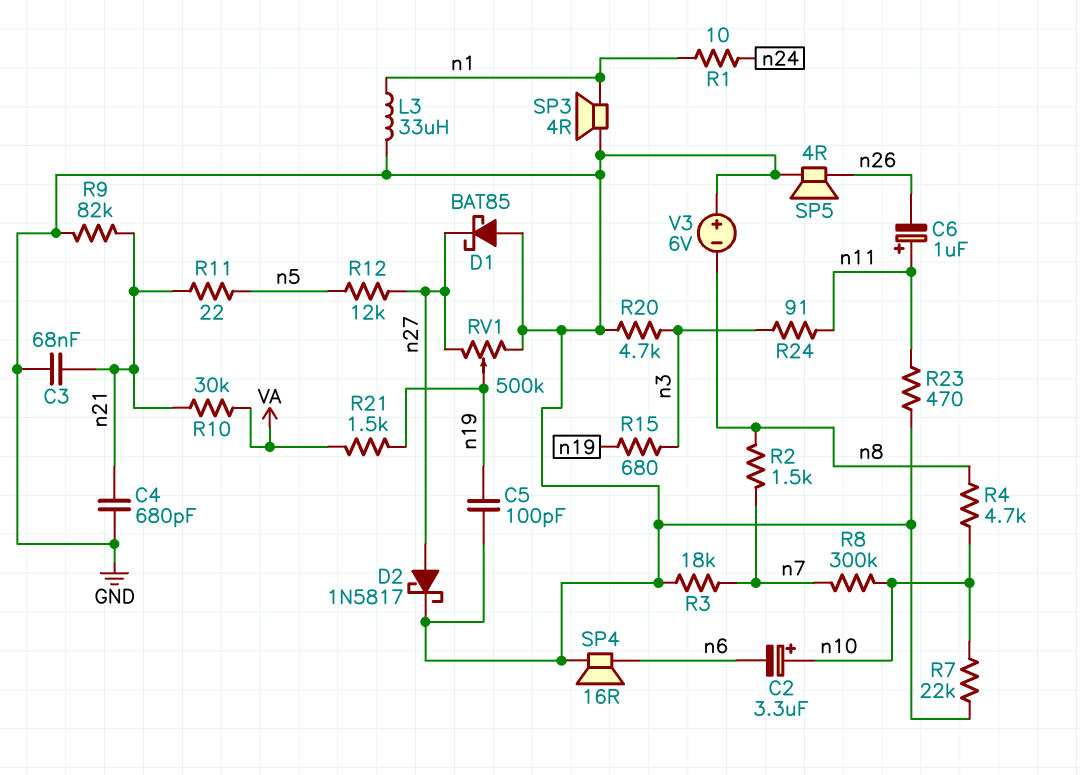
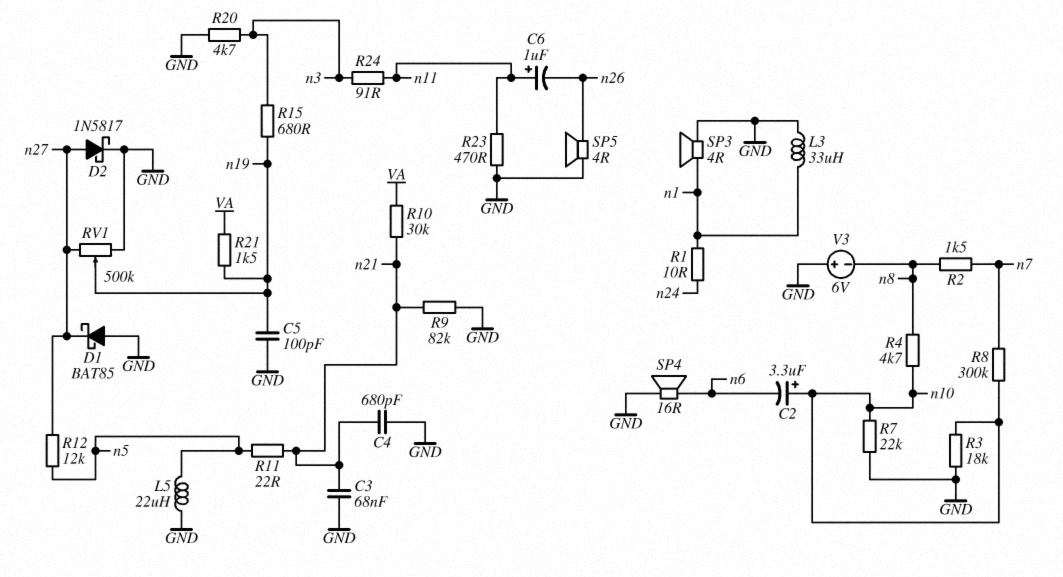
L5: none -> 22uH (GND, n5)
R3: 18k (GND, n7) -> 18k (GND, n10)

